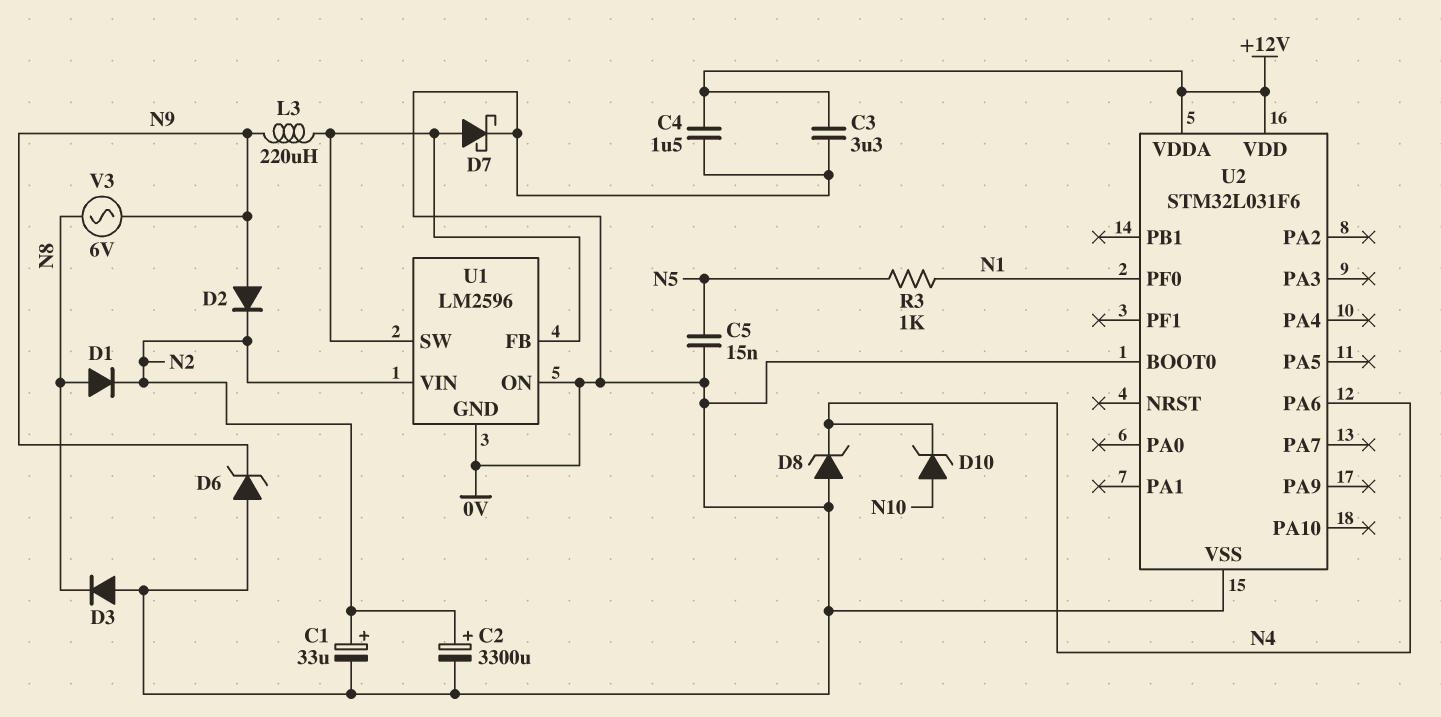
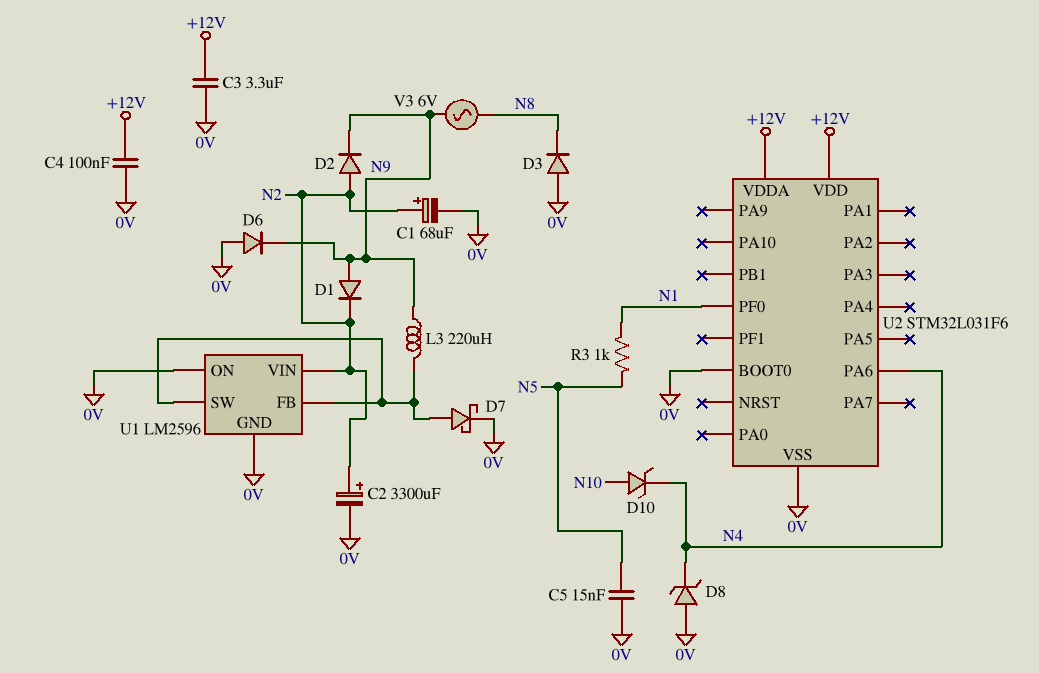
C1: 33uF (plus N2, minus 0V) -> 68uF (plus N2, minus 0V)
C4: 1.5uF (+12V, 0V) -> 100nF (+12V, 0V)
D1: diode (A N8, K N2) -> diode (A N9, K N2)
D2: diode (A N9, K N2) -> diode (A N2, K N9)
D6: zener (A 0V, K N9) -> diode (A 0V, K N9)

